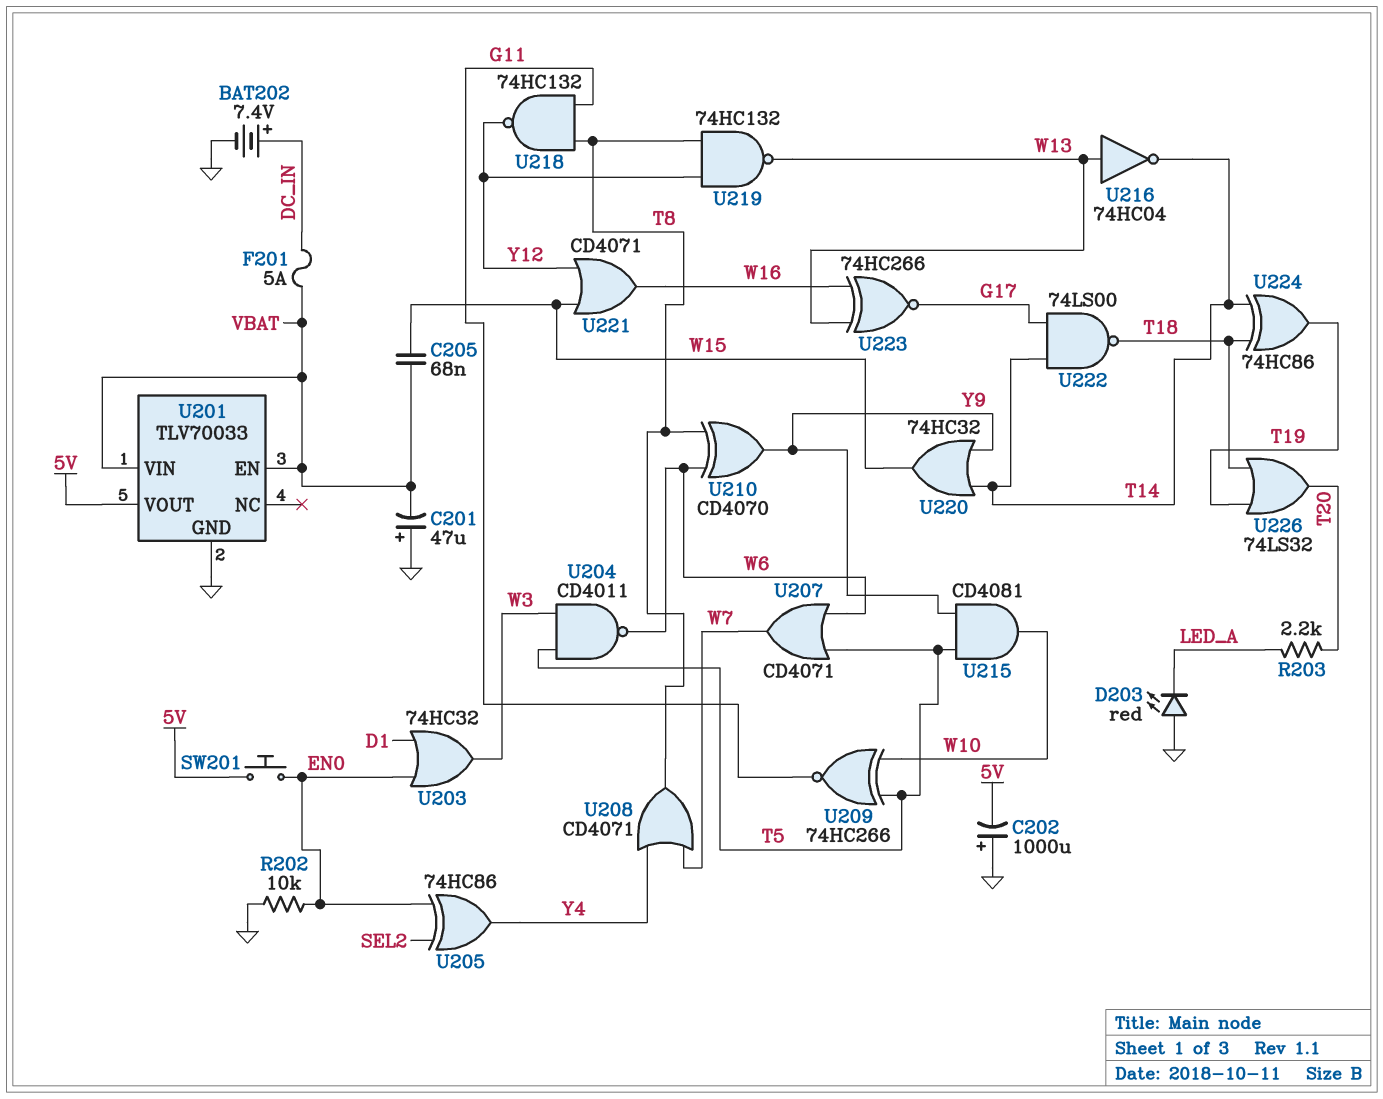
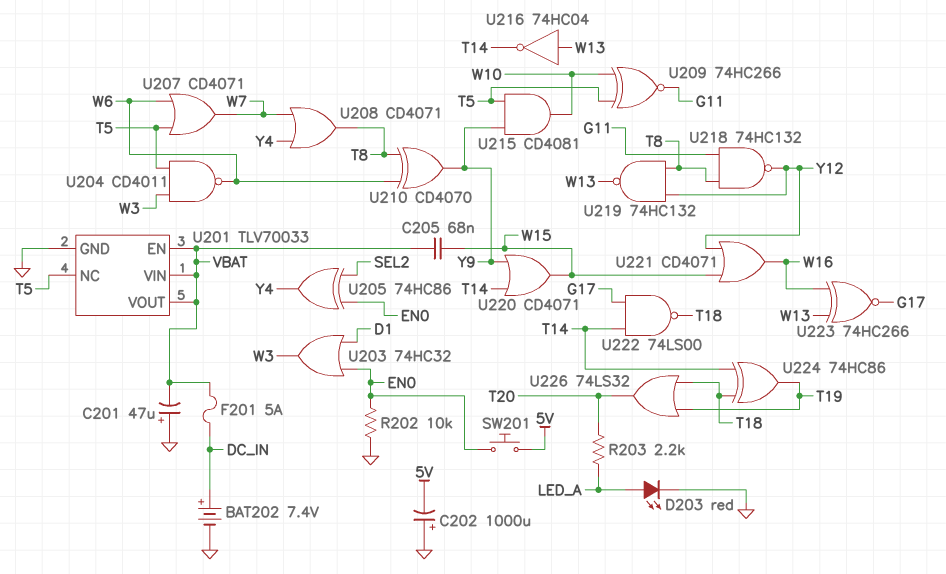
D203: LED red (A GND, K LED_A) -> LED red (A LED_A, K GND)
U201 pin NC: none -> T5
U201 pin VOUT: 5V -> VBAT
U220: OR 74HC32 (in T14, in Y9, out W15) -> OR CD4071 (in T14, in Y9, out W15)

